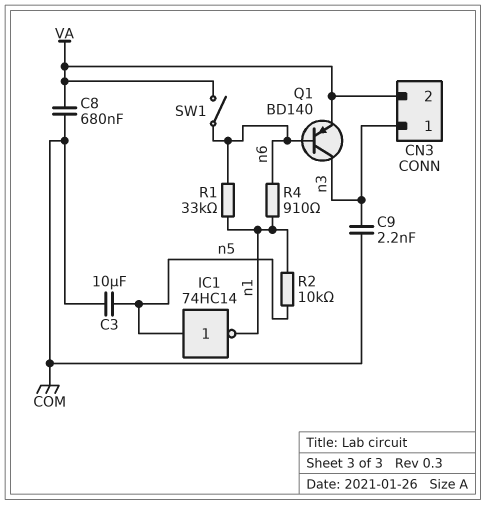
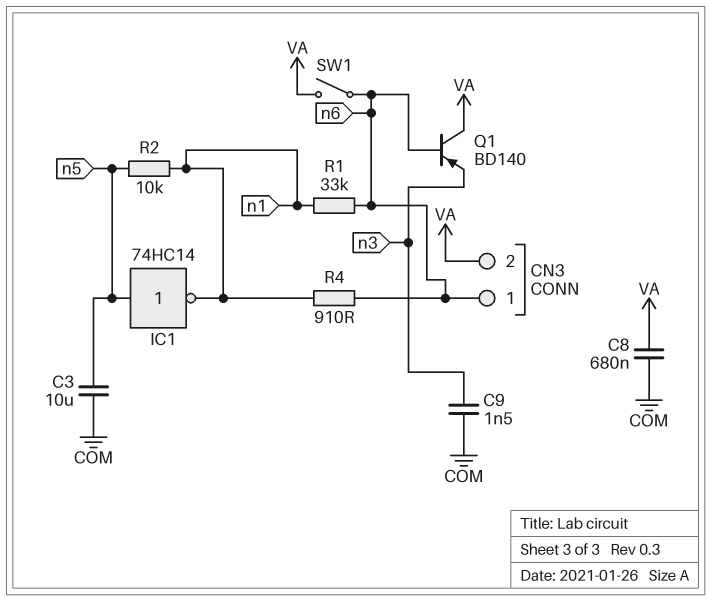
C9: 2.2nF (COM, n3) -> 1.5nF (COM, n3)
CN3 pin 1: n3 -> n6
Q1: PNP BD140 (B n6, C n3, E VA) -> PNP BD140 (B n6, C VA, E n3)

